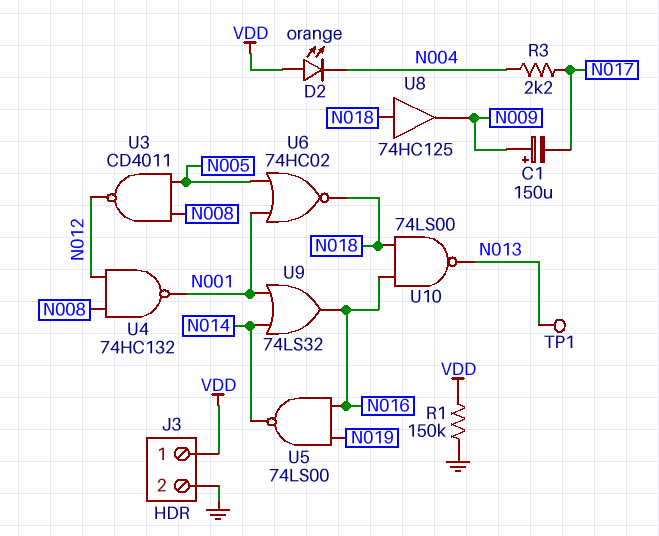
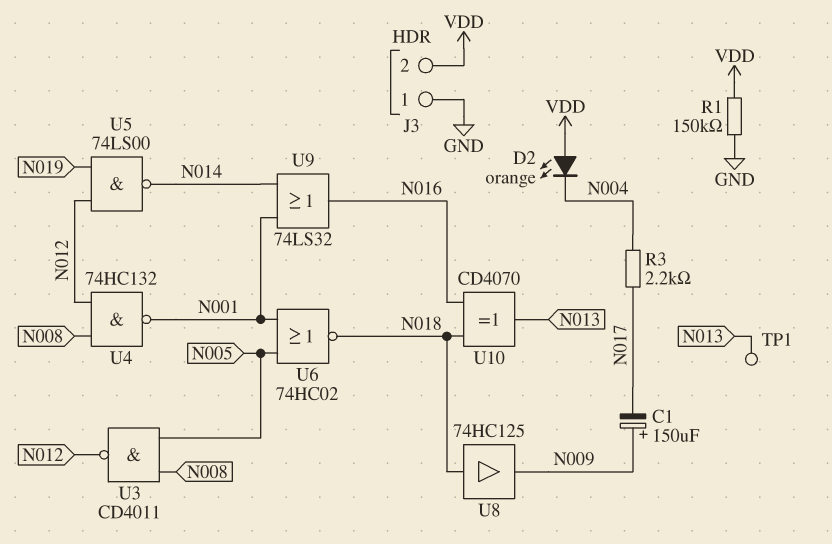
J3 pin 1: VDD -> GND
J3 pin 2: GND -> VDD
U5: NAND 74LS00 (in N016, in N019, out N014) -> NAND 74LS00 (in N012, in N019, out N014)
U10: NAND 74LS00 (in N016, in N018, out N013) -> XOR CD4070 (in N016, in N018, out N013)

